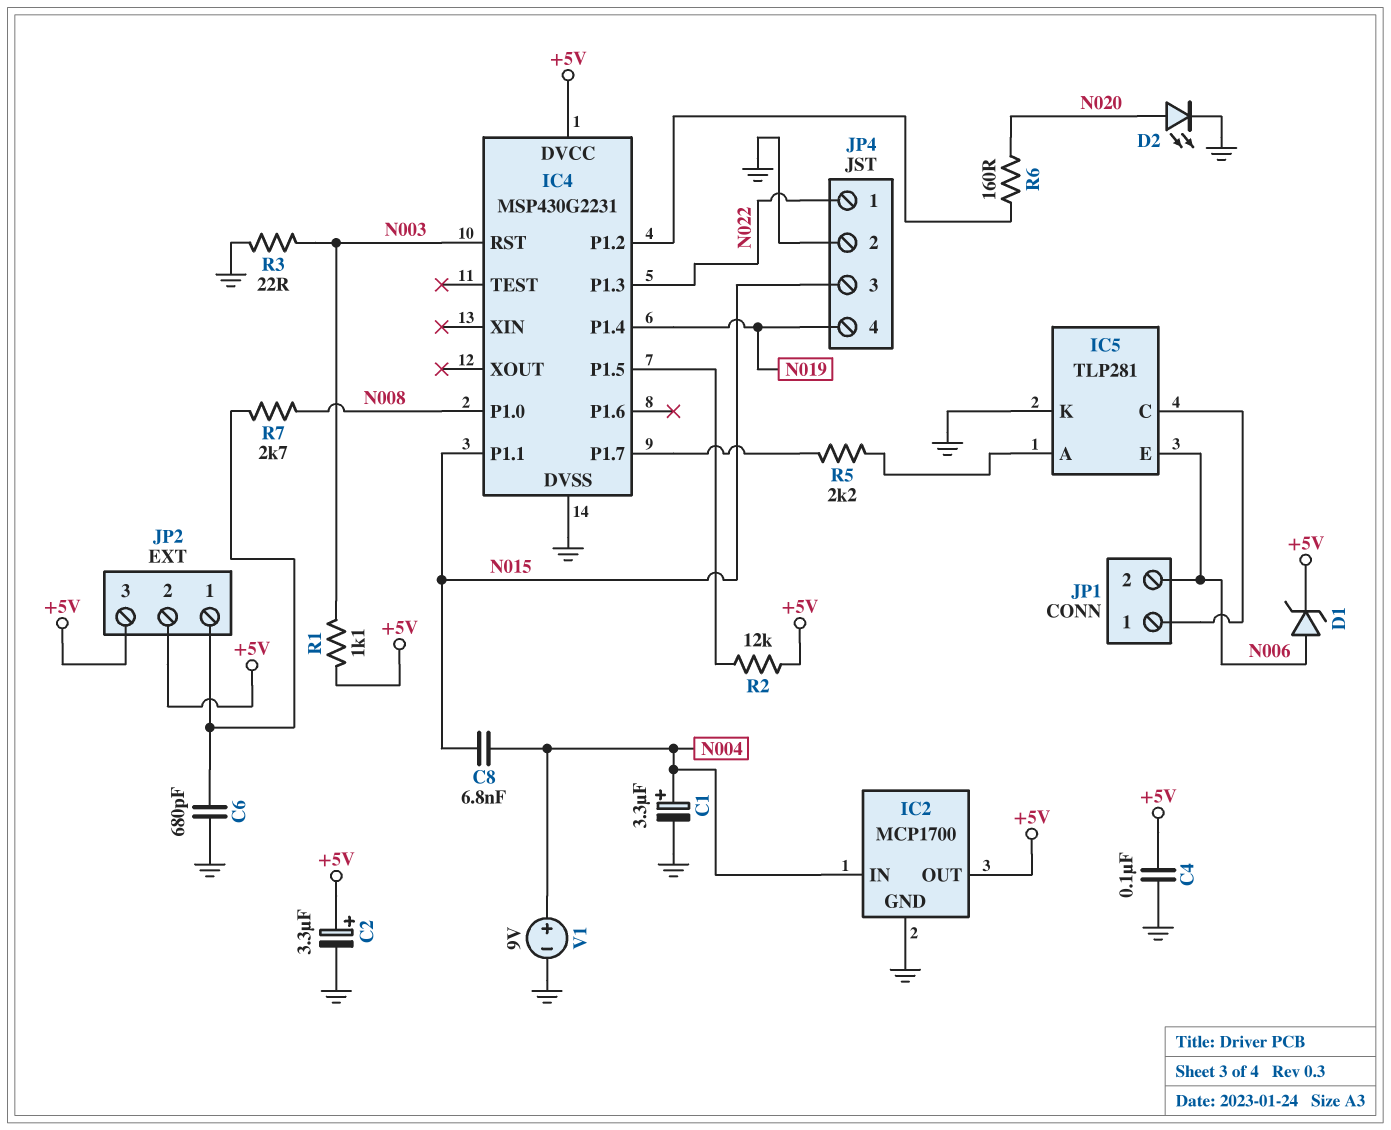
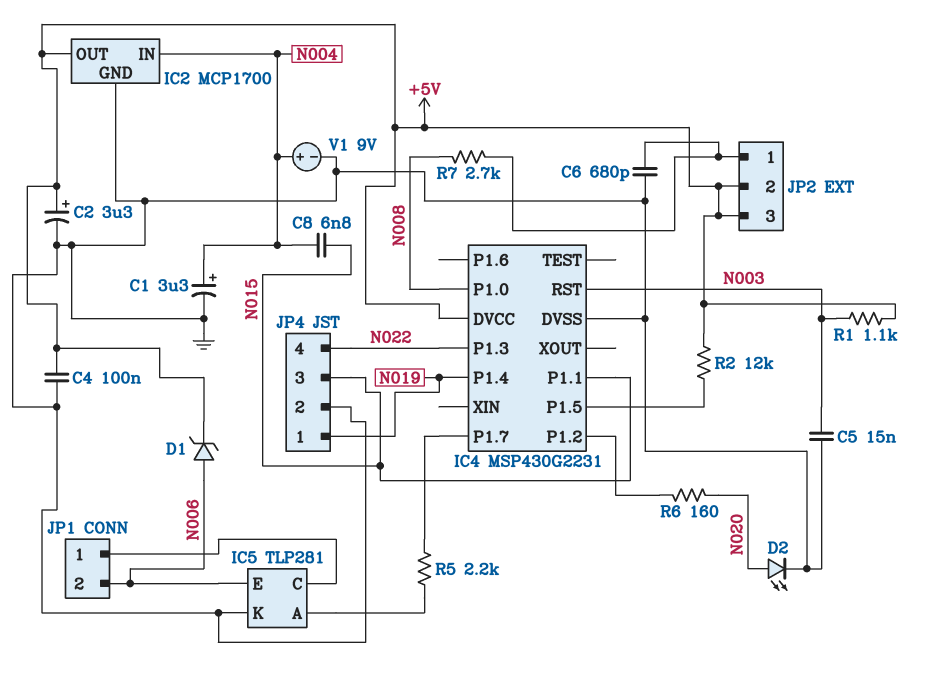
C5: none -> 15nF (GND, N003)
JP4 pin 1: N022 -> N019
JP4 pin 4: N019 -> N022
R3: 22 (GND, N003) -> none

